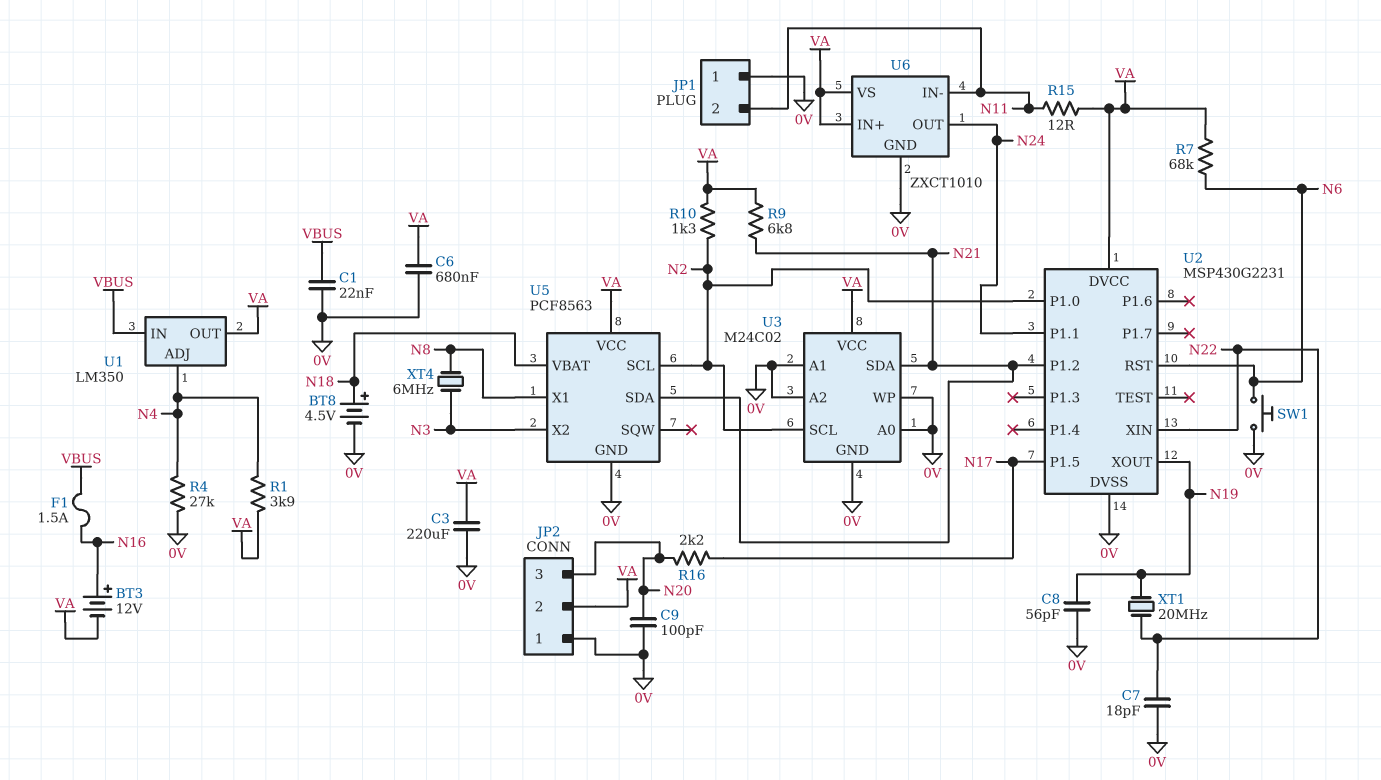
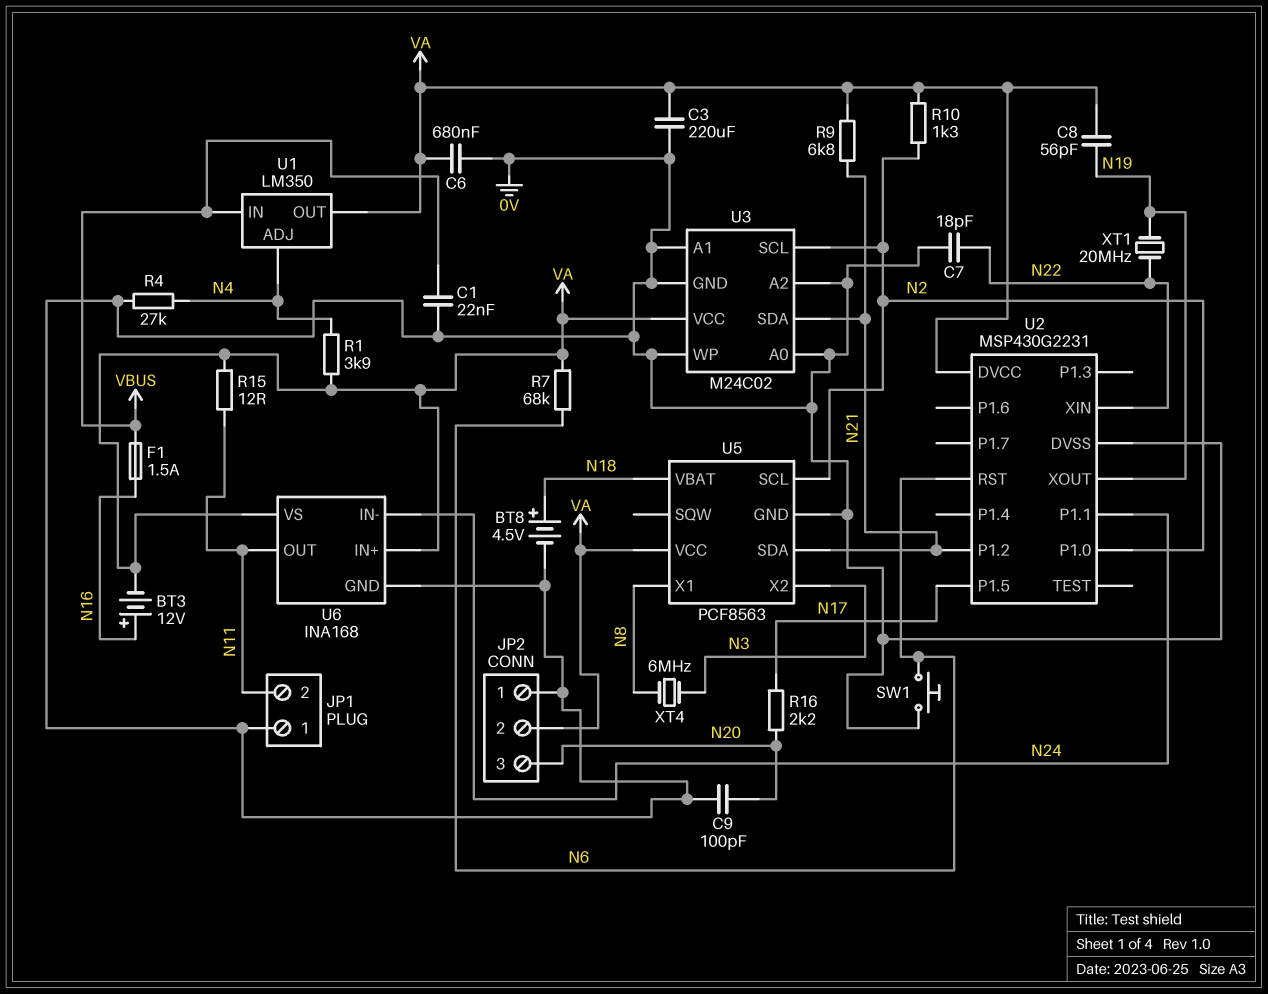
C8: 56pF (0V, N19) -> 56pF (N19, VA)
U6: ZXCT1010 -> INA168
U6 pin IN-: N11 -> N24
U6 pin OUT: N24 -> N11

